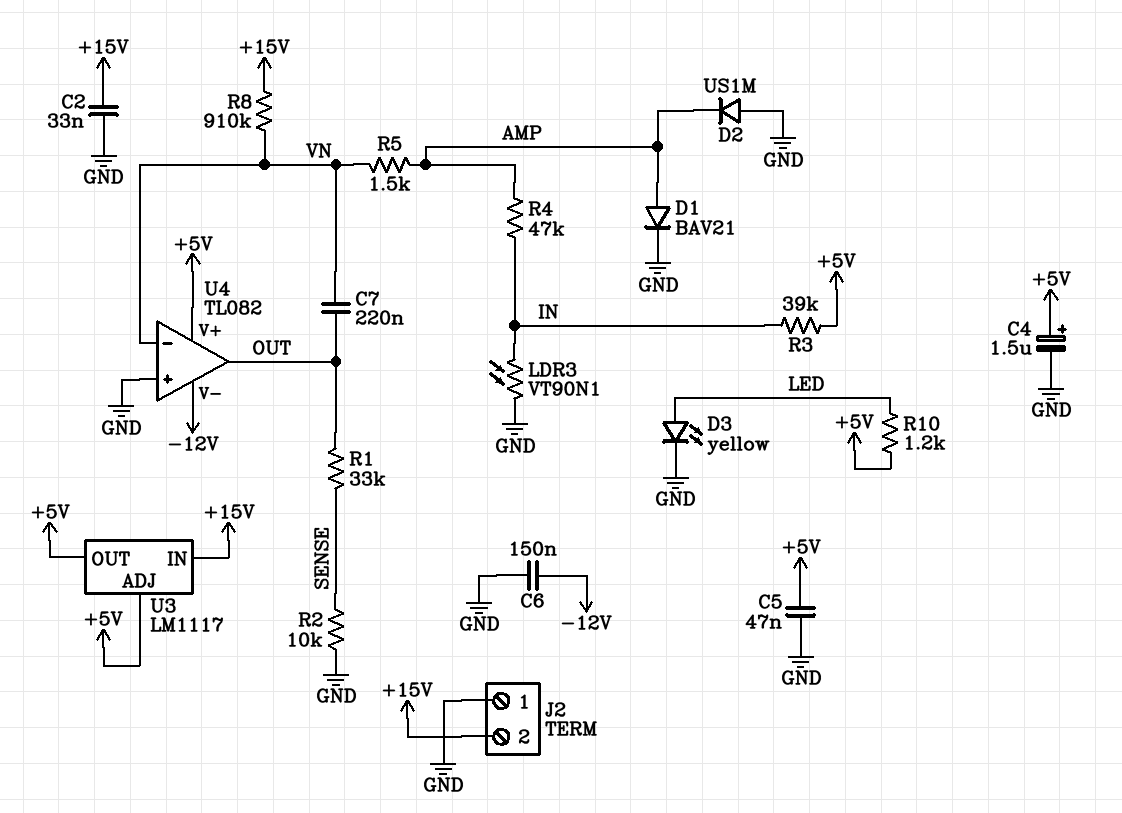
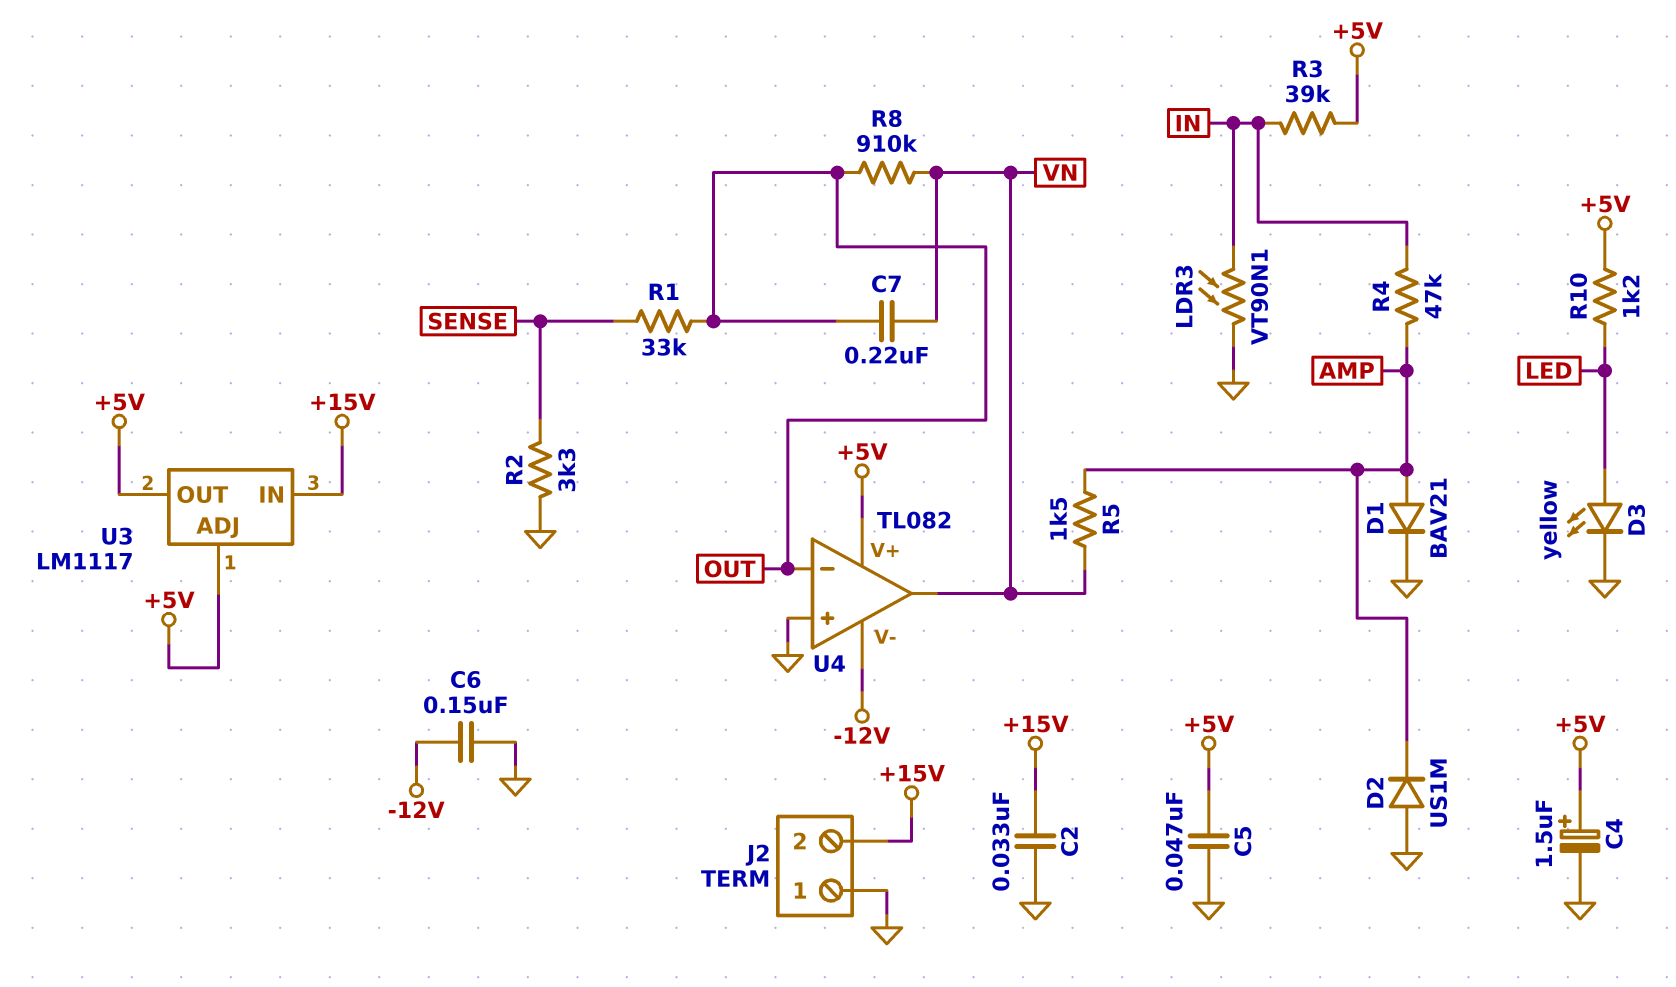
R2: 10k (GND, SENSE) -> 3.3k (GND, SENSE)
R8: 910k (+15V, VN) -> 910k (OUT, VN)
U4 pin in-: VN -> OUT
U4 pin out: OUT -> VN

